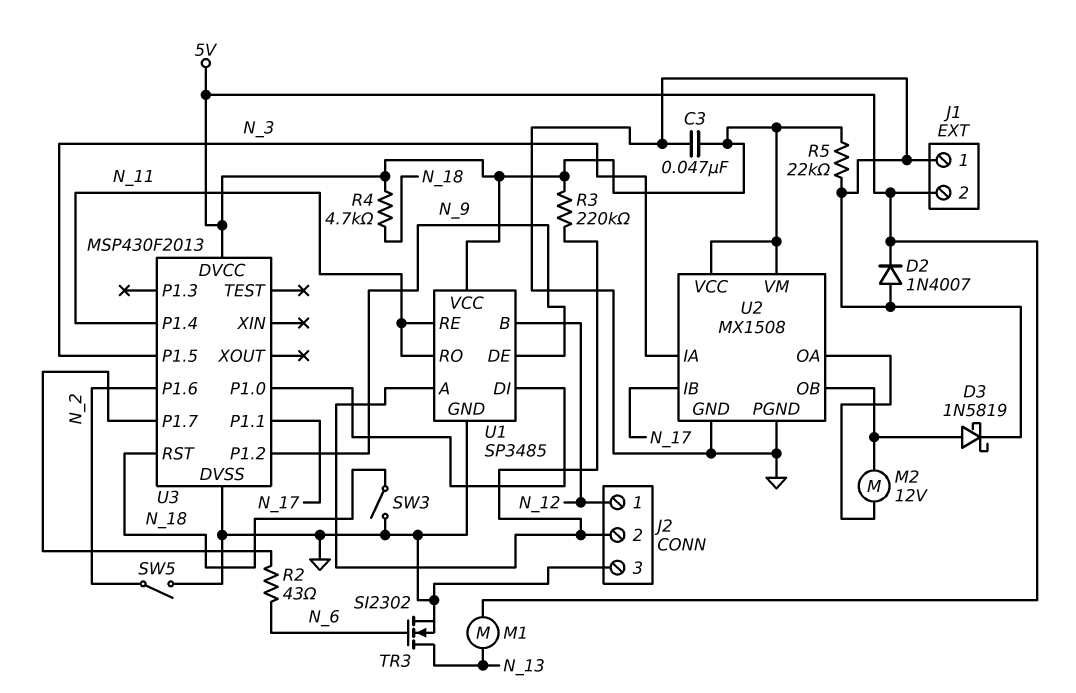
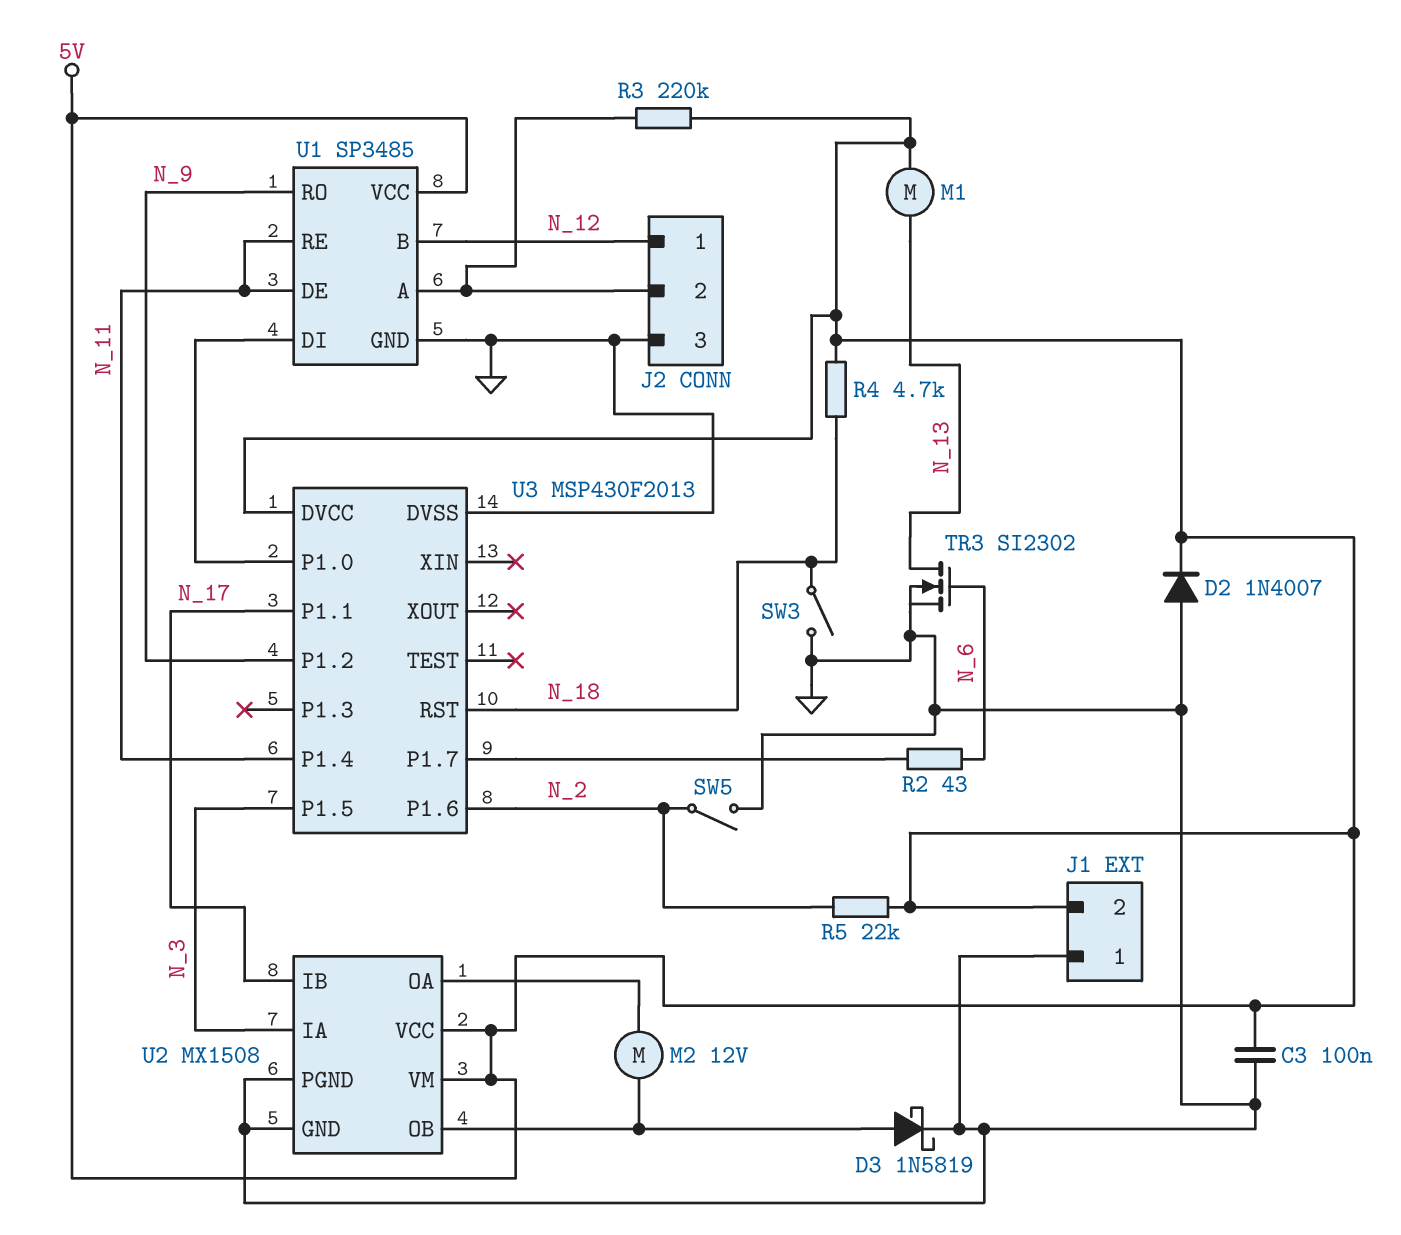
C3: 47nF (5V, GND) -> 100nF (5V, GND)
R5: 22k (5V, GND) -> 22k (5V, N_2)
U1 pin DE: N_9 -> N_11
U1 pin RO: N_11 -> N_9

